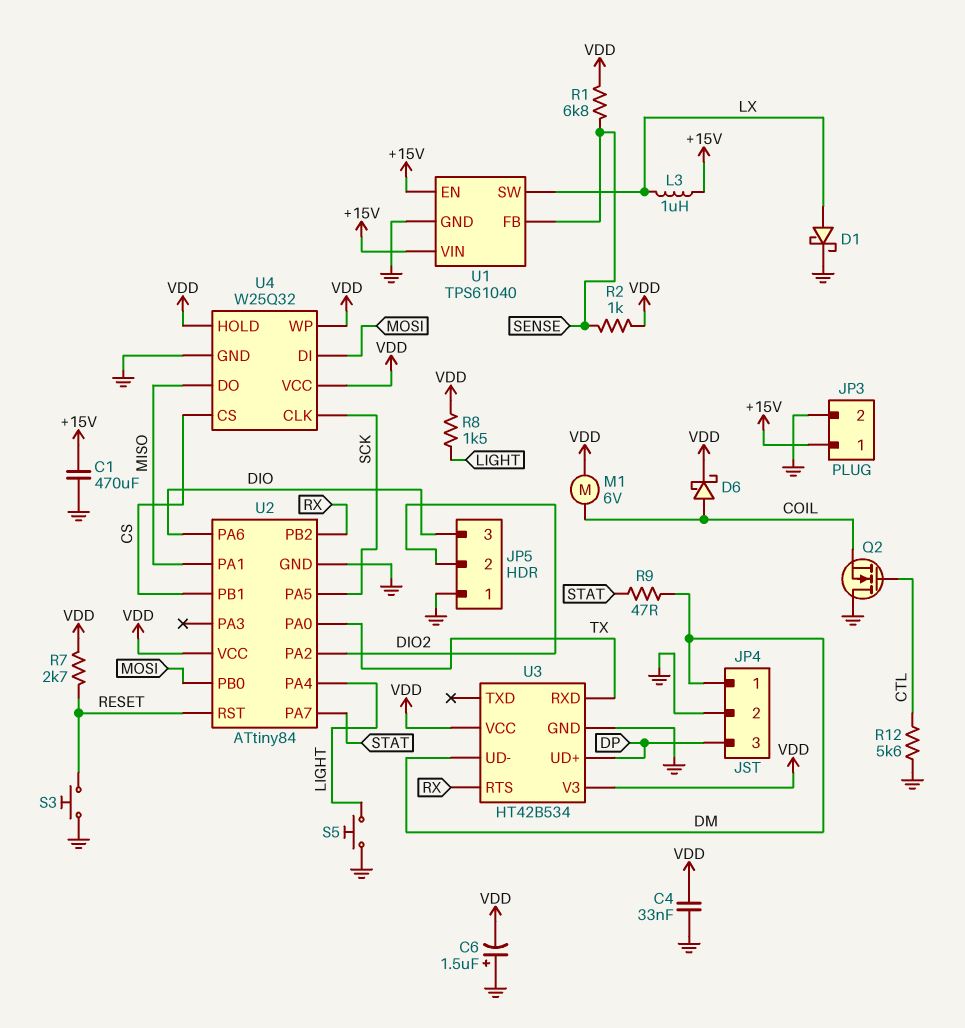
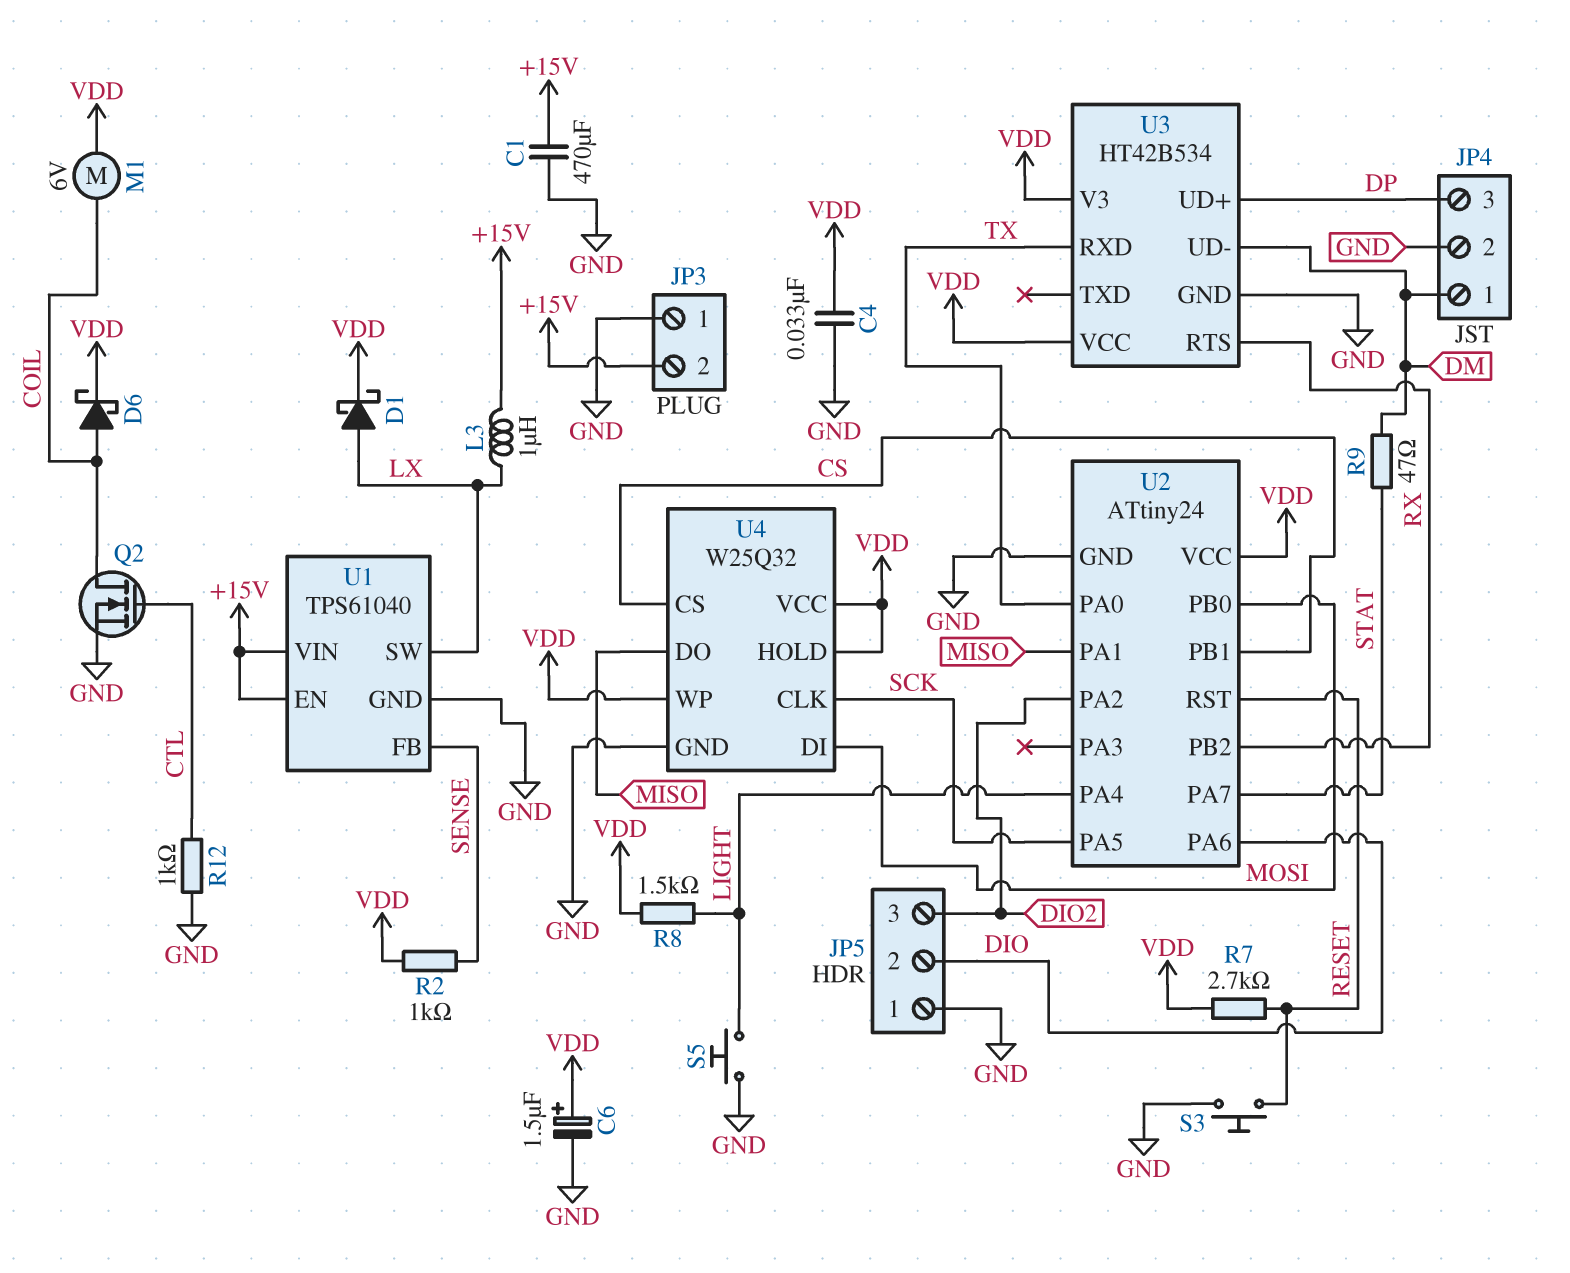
C6: 1.5uF (plus GND, minus VDD) -> 1.5uF (plus VDD, minus GND)
D1: schottky (A LX, K GND) -> schottky (A LX, K VDD)
JP3 pin 1: +15V -> GND
JP3 pin 2: GND -> +15V
JP5 pin 2: DIO2 -> DIO
JP5 pin 3: DIO -> DIO2
Q2: NMOS (G CTL, D GND, S COIL) -> NMOS (G CTL, D COIL, S GND)
R1: 6.8k (SENSE, VDD) -> none
R12: 5.6k (CTL, GND) -> 1k (CTL, GND)
U2: ATtiny84 -> ATtiny24

